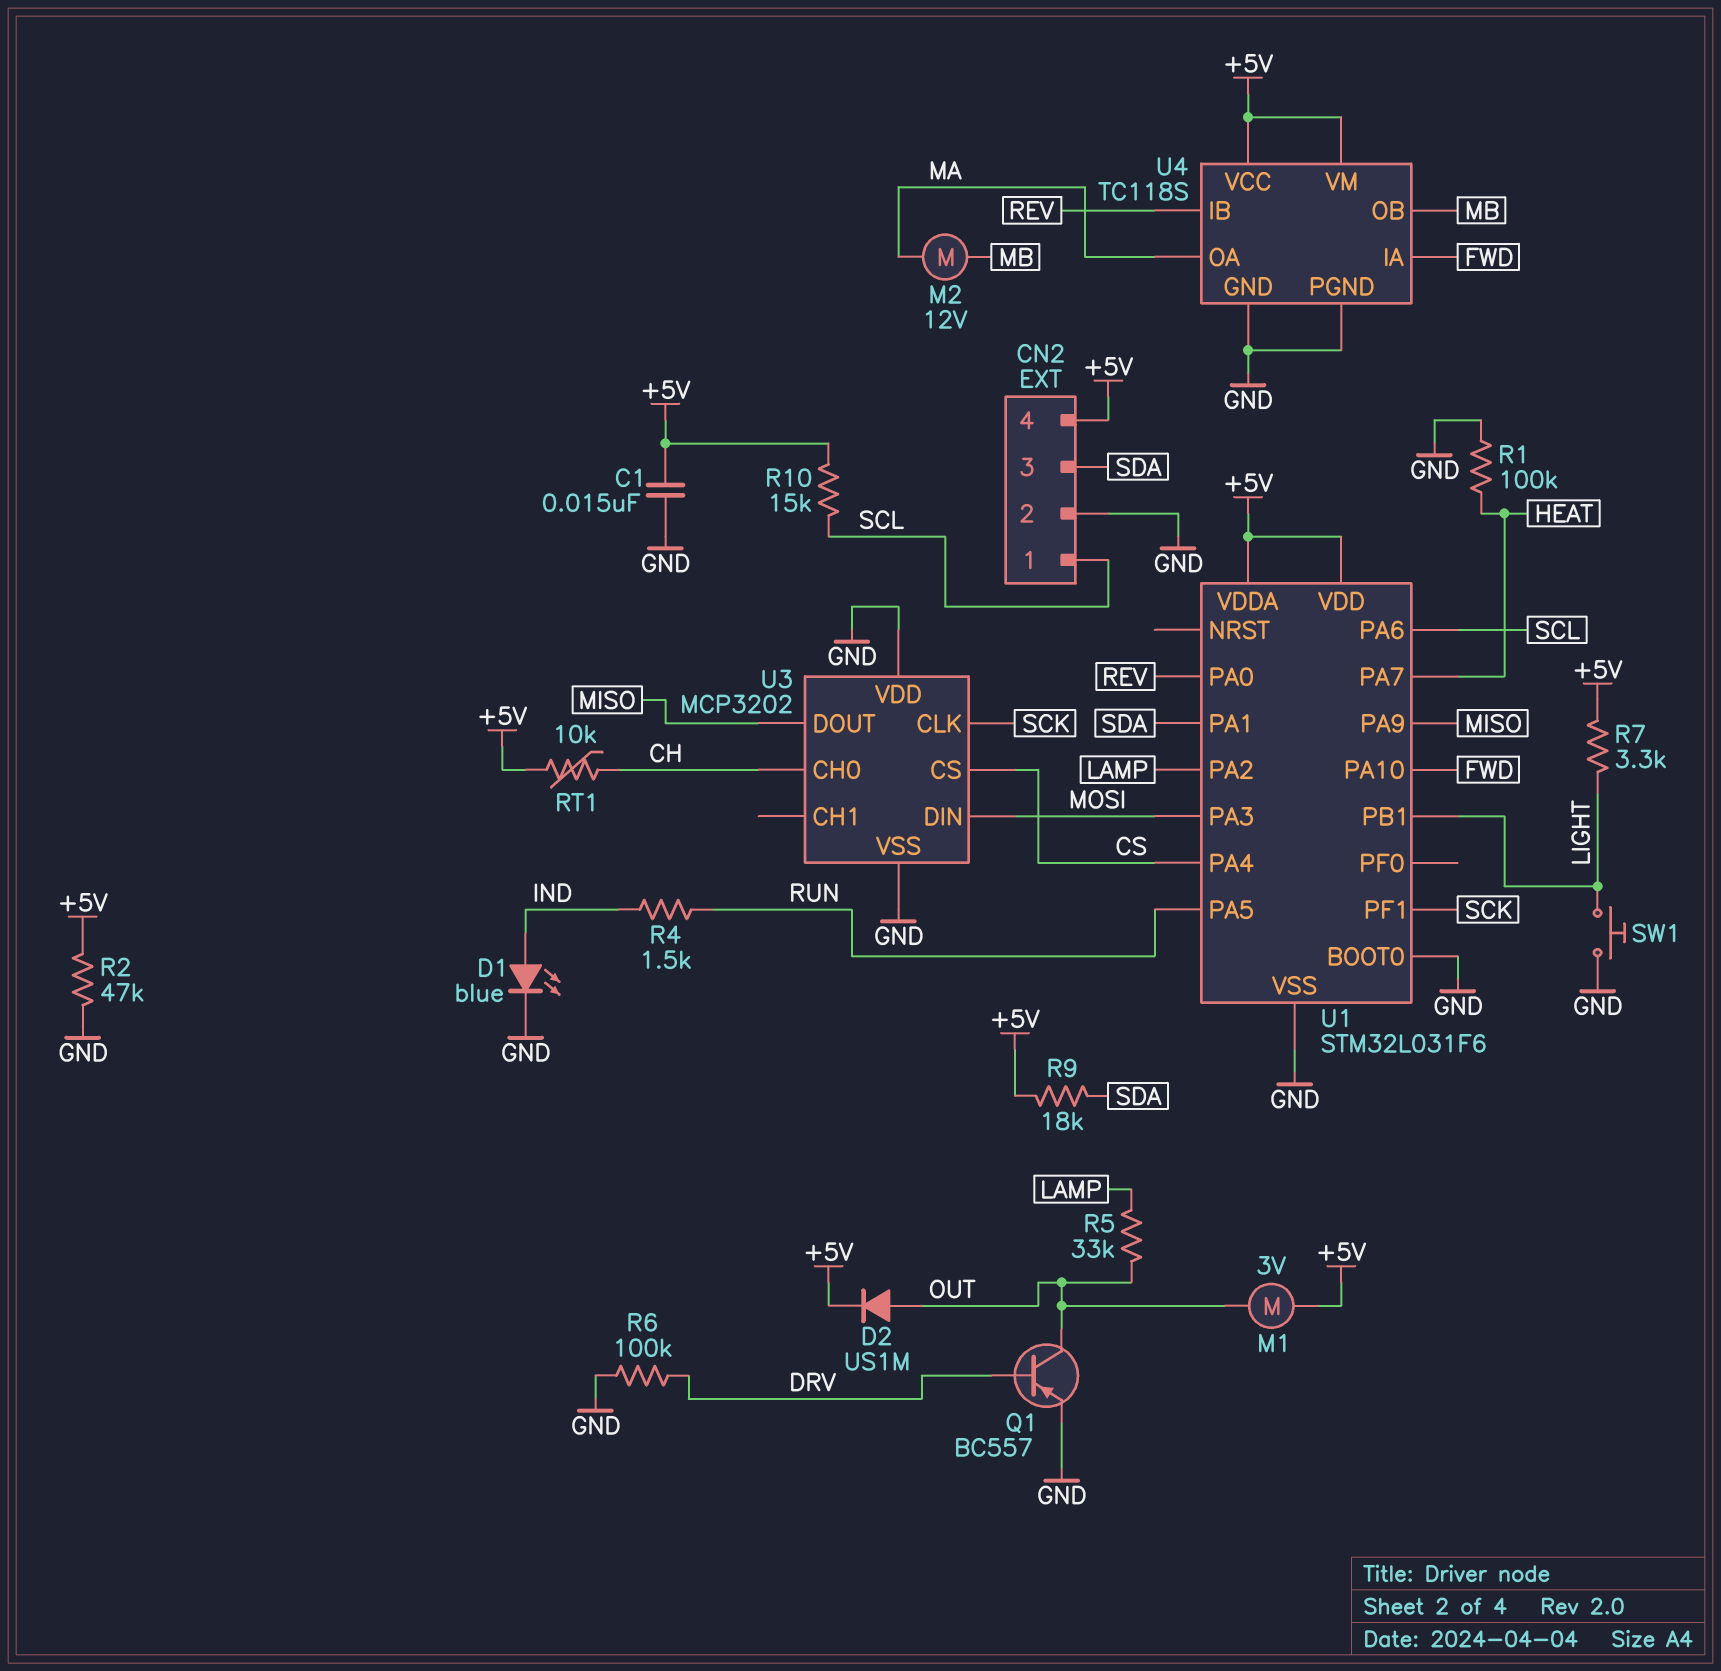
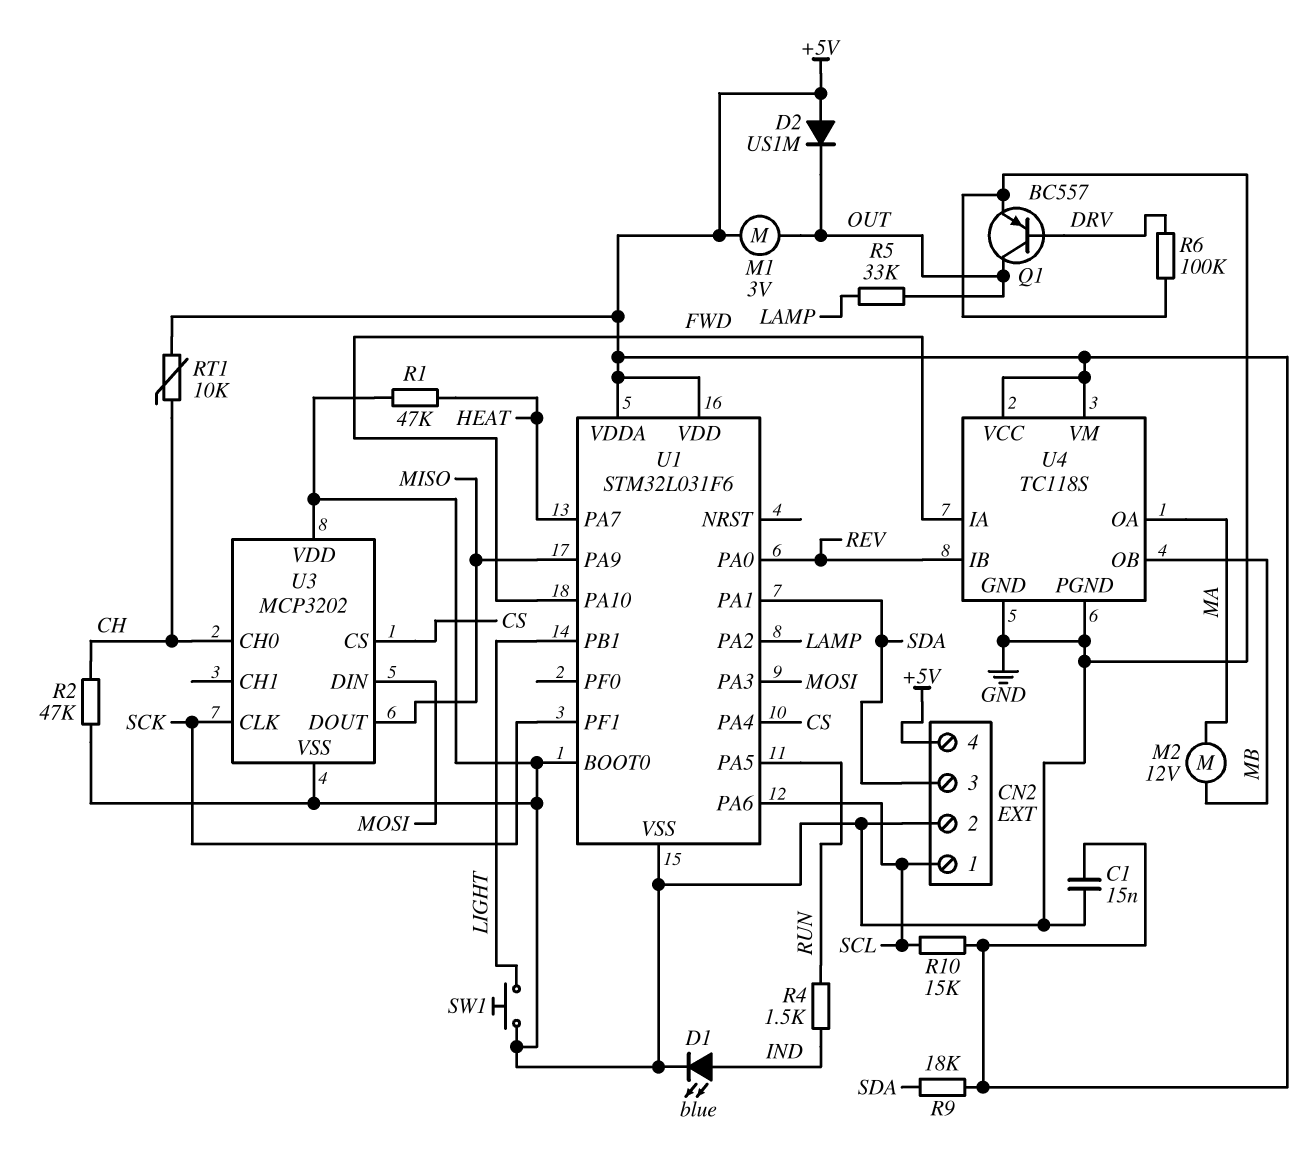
D2: diode US1M (A OUT, K +5V) -> diode US1M (A +5V, K OUT)
R1: 100k (GND, HEAT) -> 47k (GND, HEAT)
R2: 47k (+5V, GND) -> 47k (CH, GND)
R7: 3.3k (+5V, LIGHT) -> none

